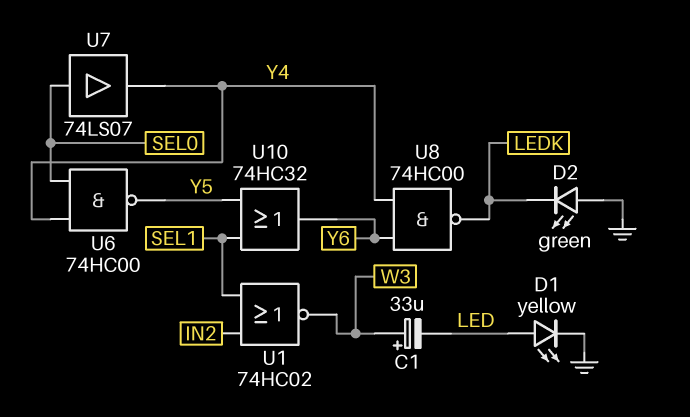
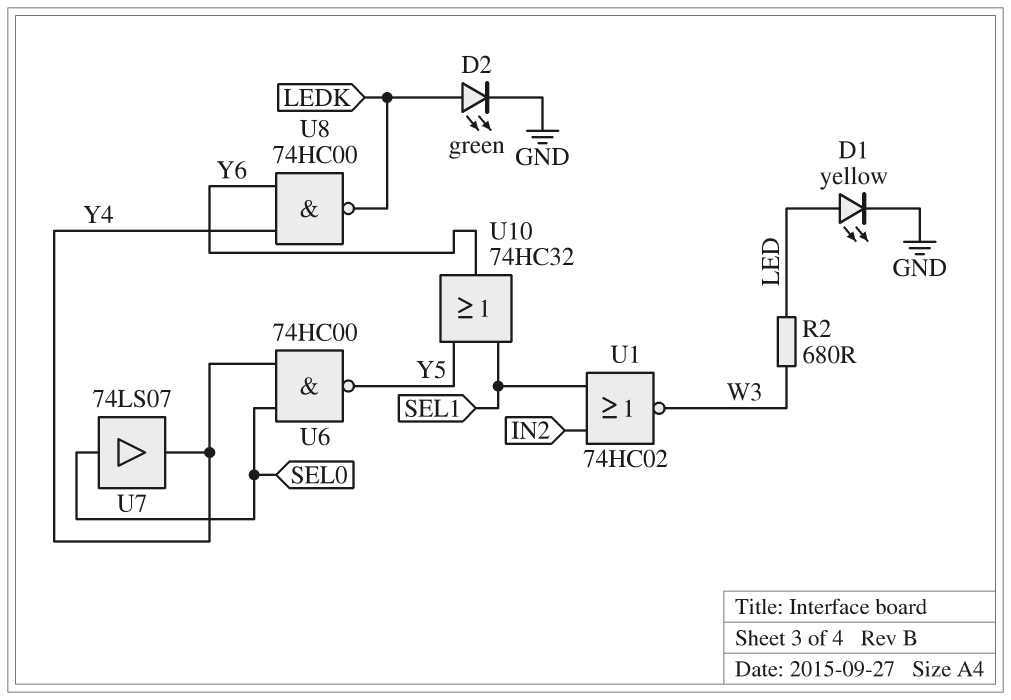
C1: 33uF (plus W3, minus LED) -> none
D2: LED green (A GND, K LEDK) -> LED green (A LEDK, K GND)
R2: none -> 680 (LED, W3)

